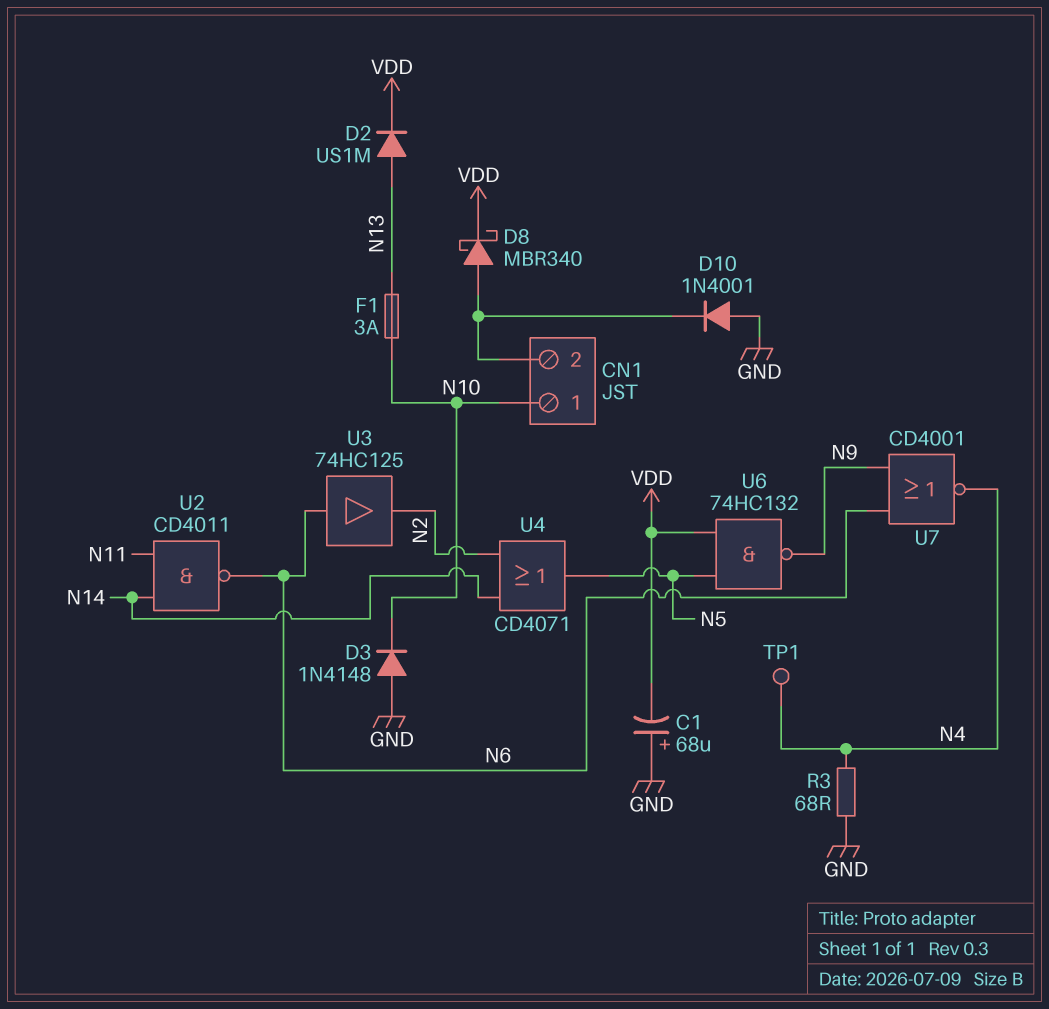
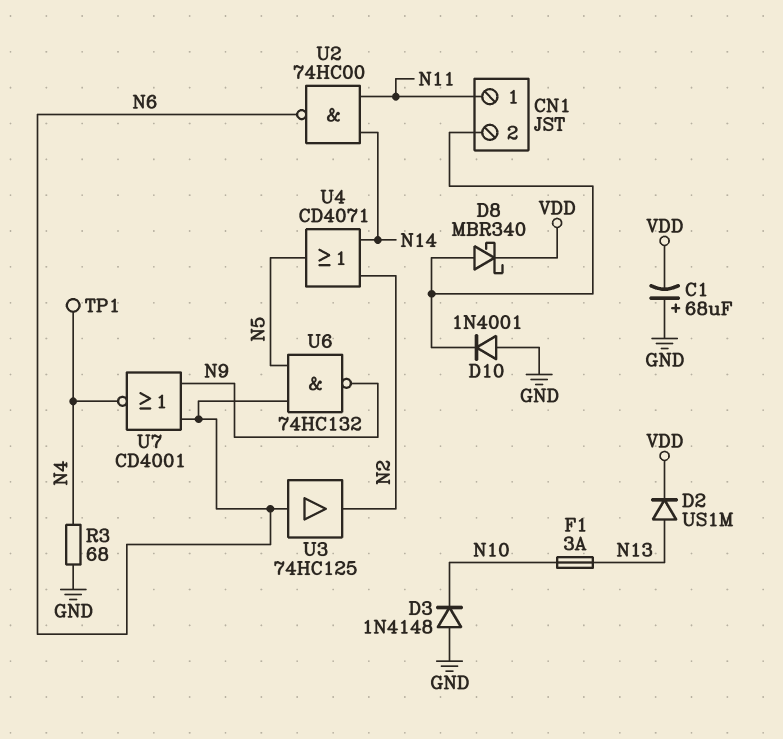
CN1 pin 1: N10 -> N11
U2: NAND CD4011 (in N11, in N14, out N6) -> NAND 74HC00 (in N11, in N14, out N6)
U6: NAND 74HC132 (in N5, in VDD, out N9) -> NAND 74HC132 (in N5, in N6, out N9)

